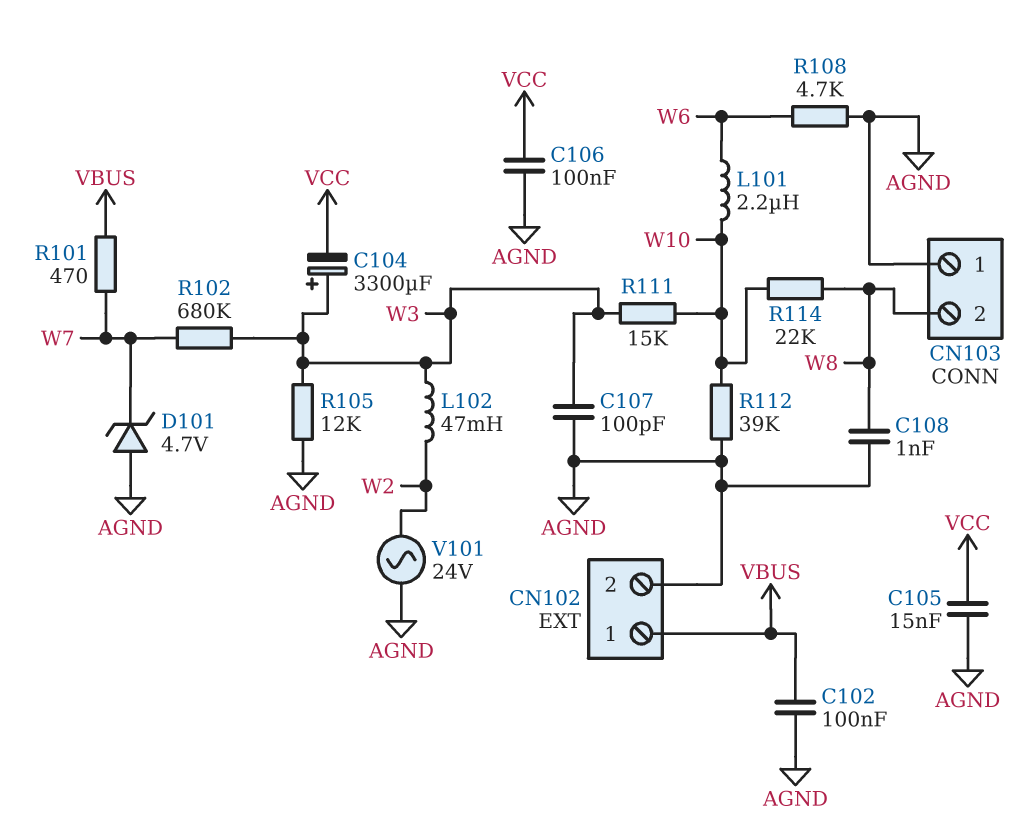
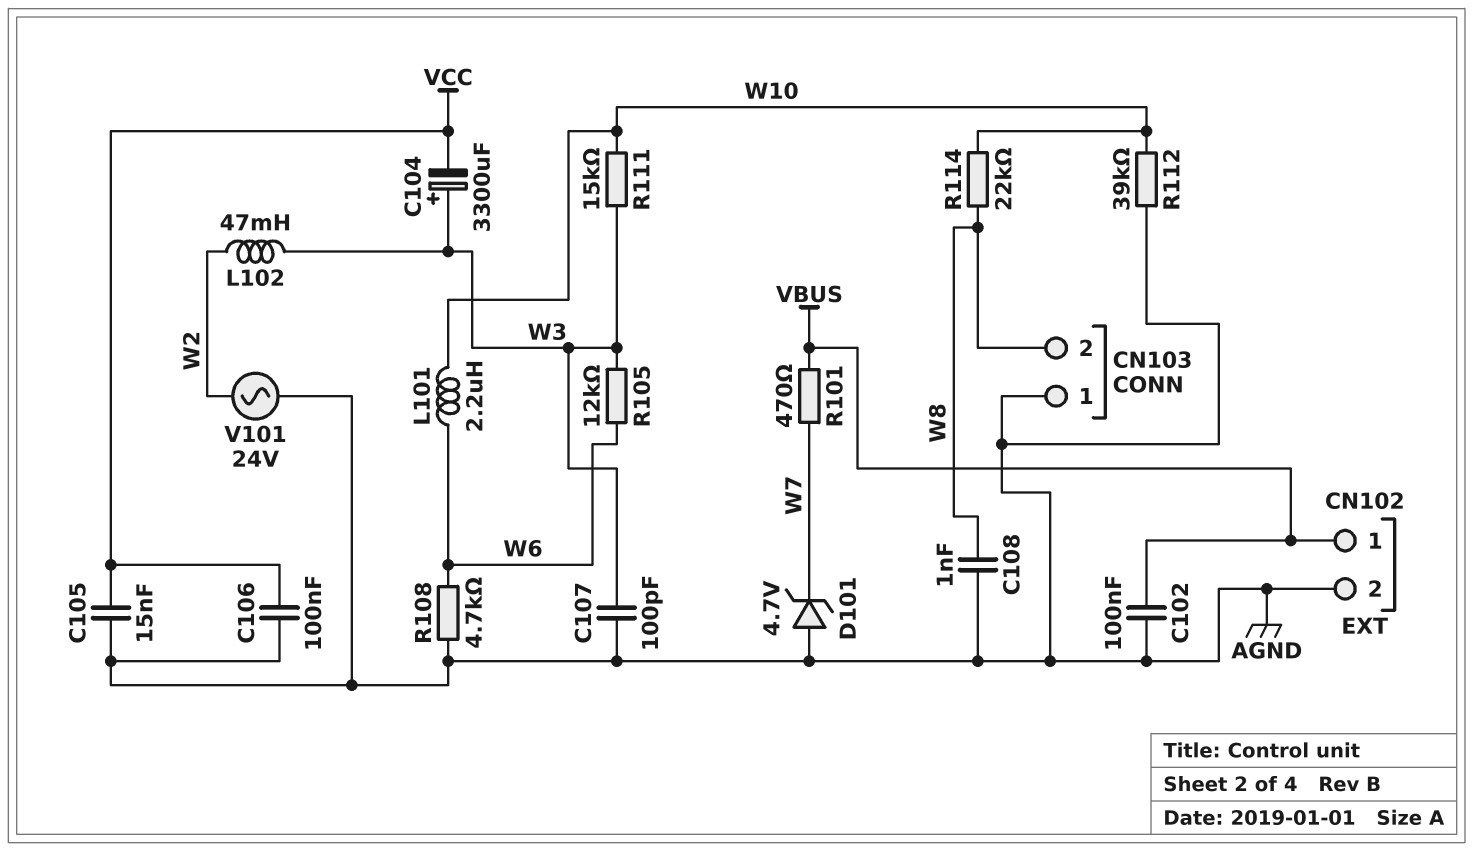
R102: 680k (W3, W7) -> none
R105: 12k (AGND, W3) -> 12k (W3, W6)

